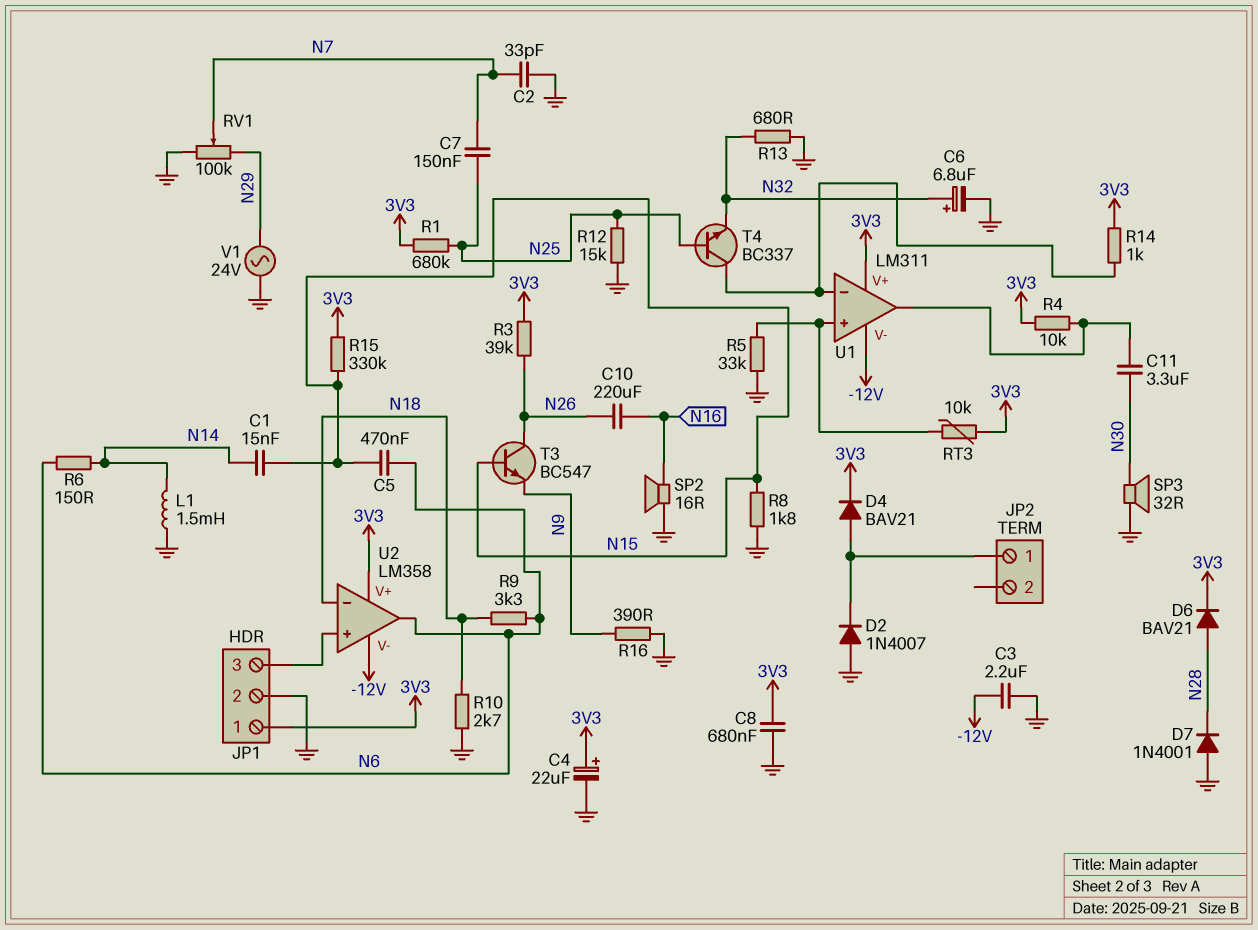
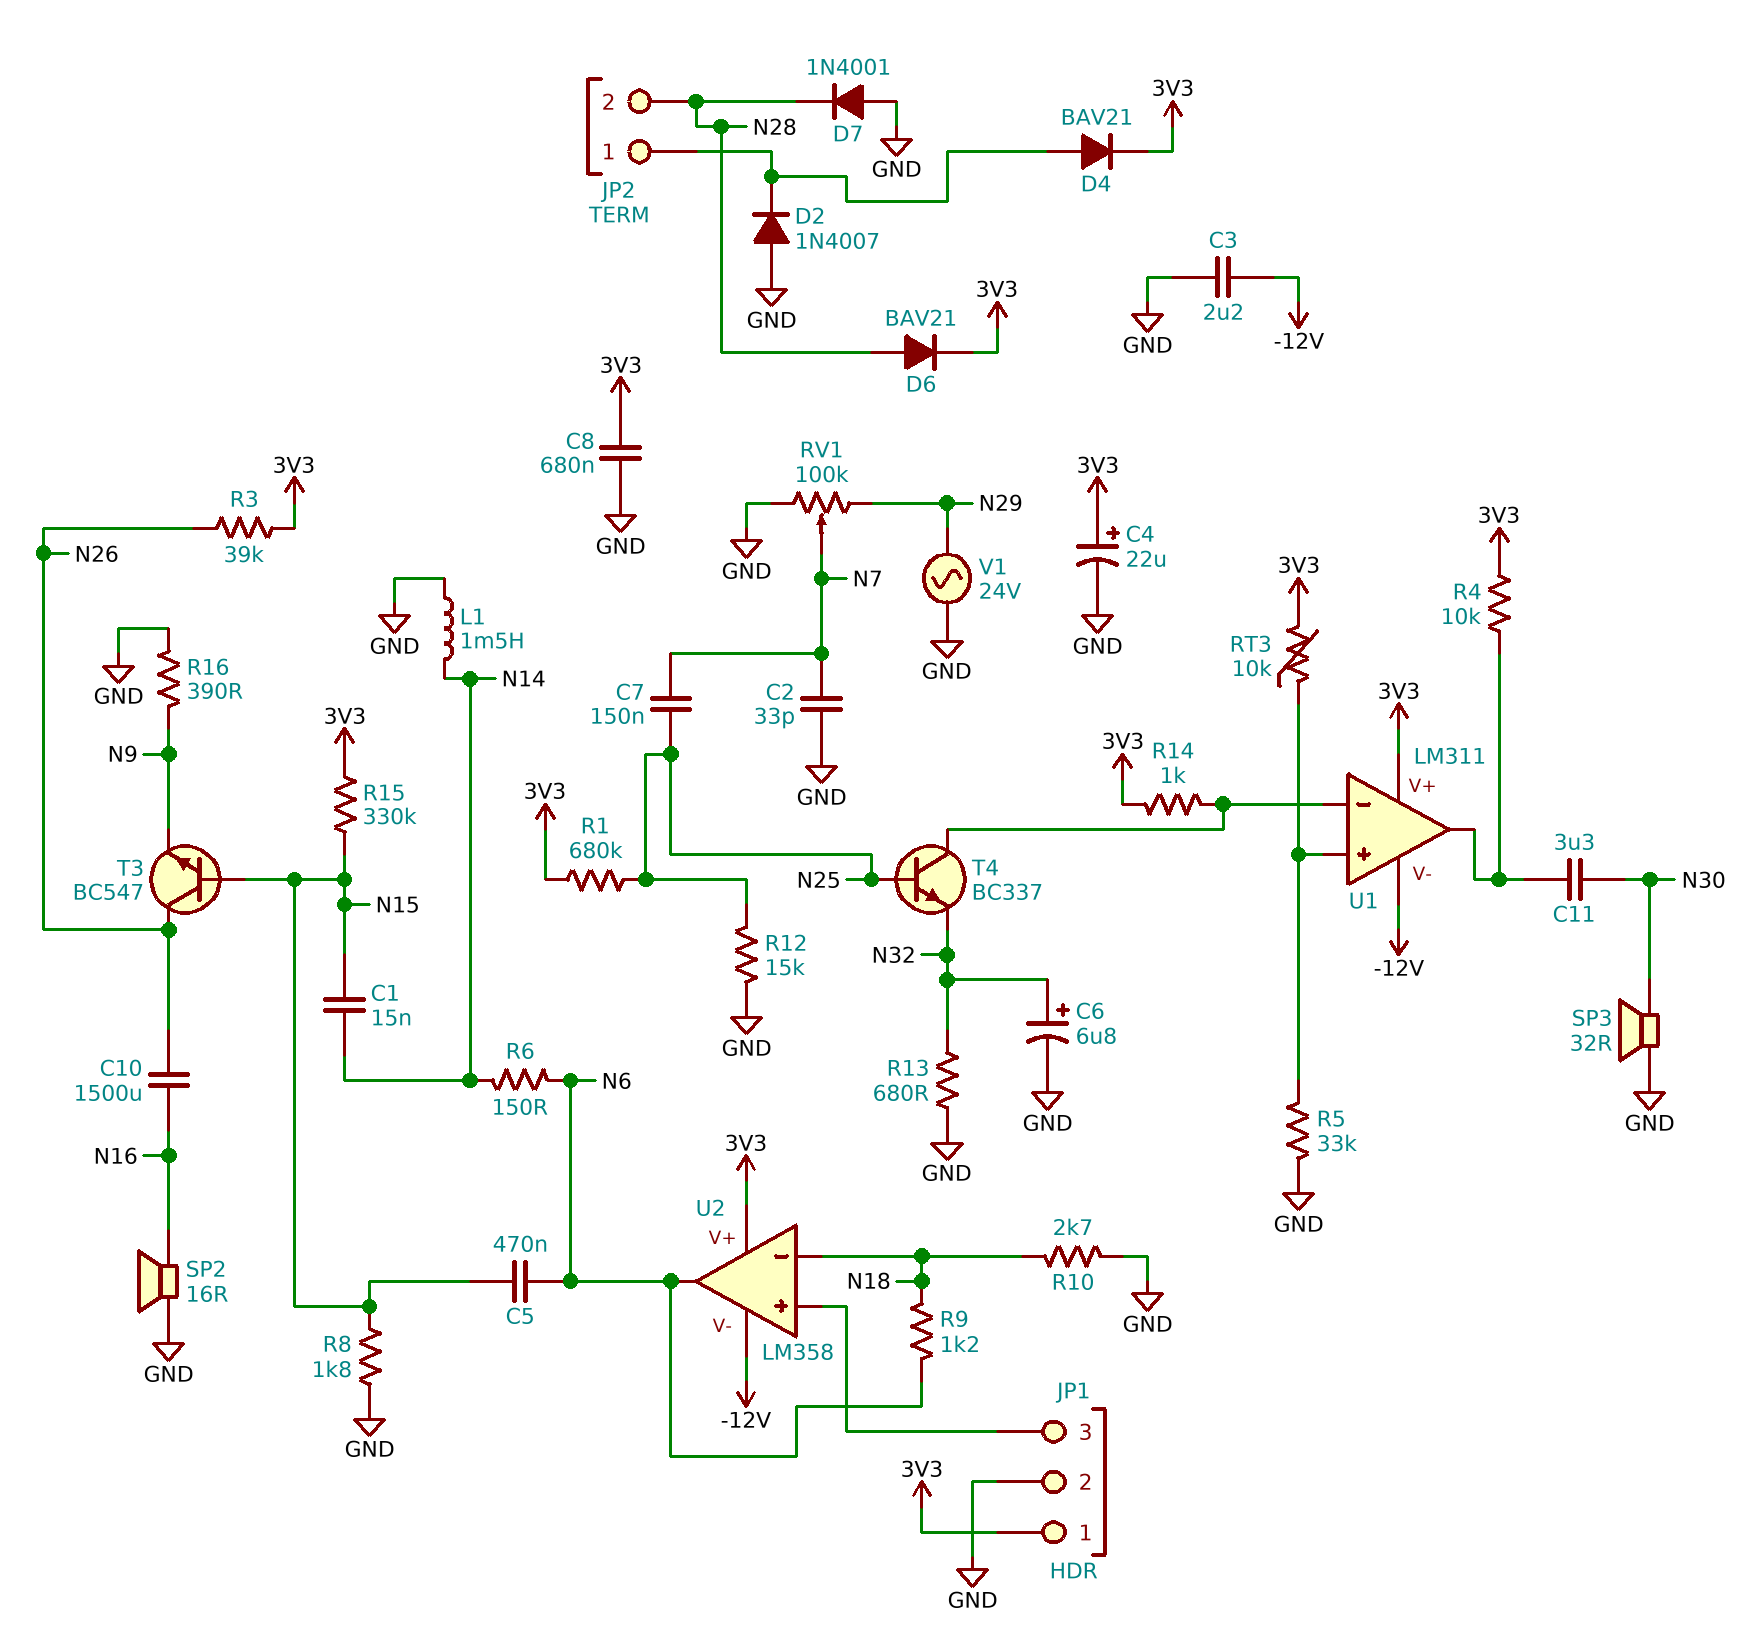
C10: 220uF (N16, N26) -> 1500uF (N16, N26)
JP2 pin 2: none -> N28
R9: 3.3k (N6, N18) -> 1.2k (N6, N18)

